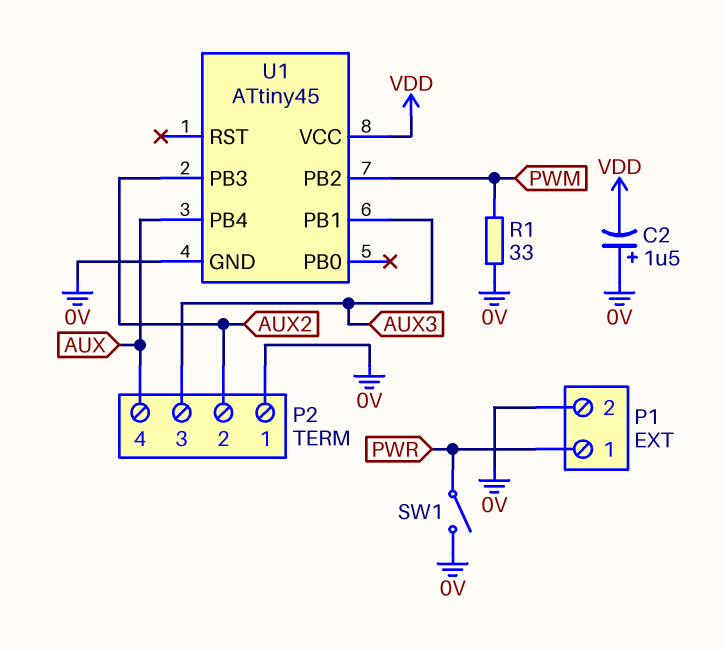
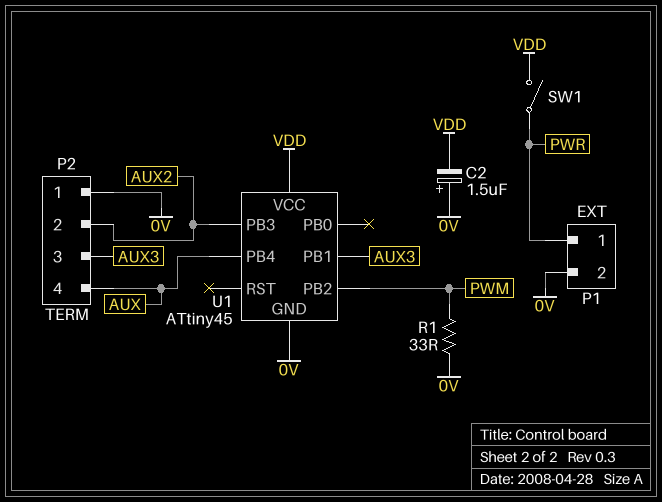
SW1: switch (0V, PWR) -> switch (PWR, VDD)

